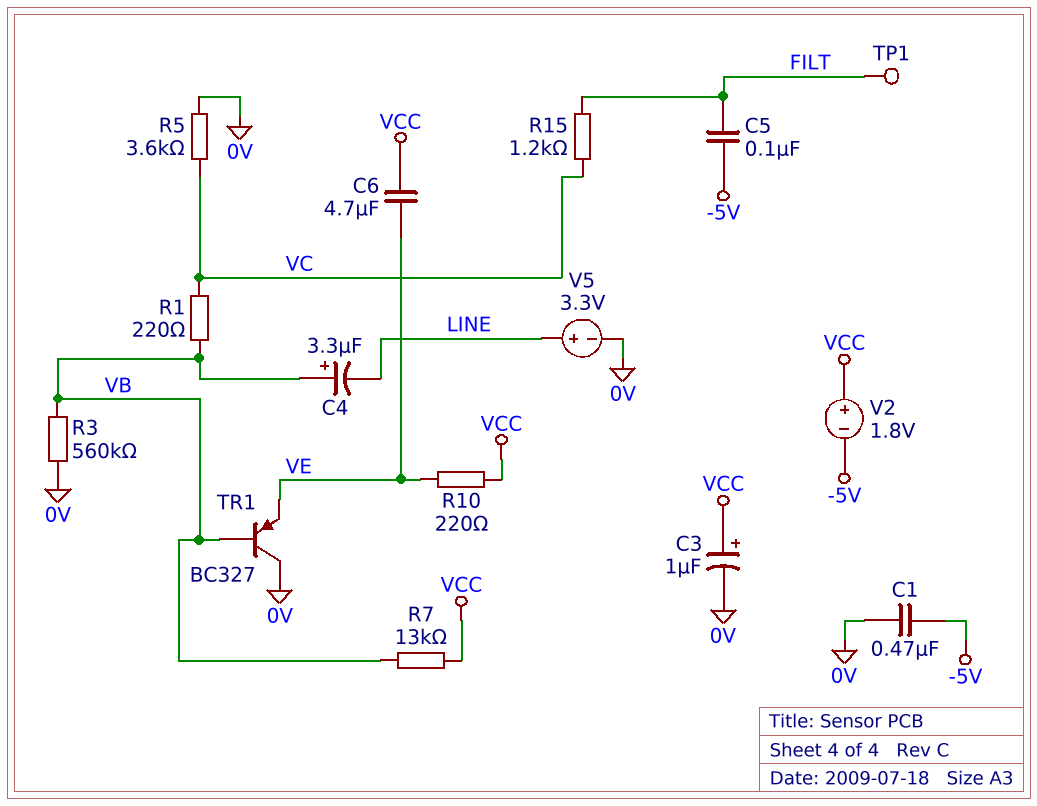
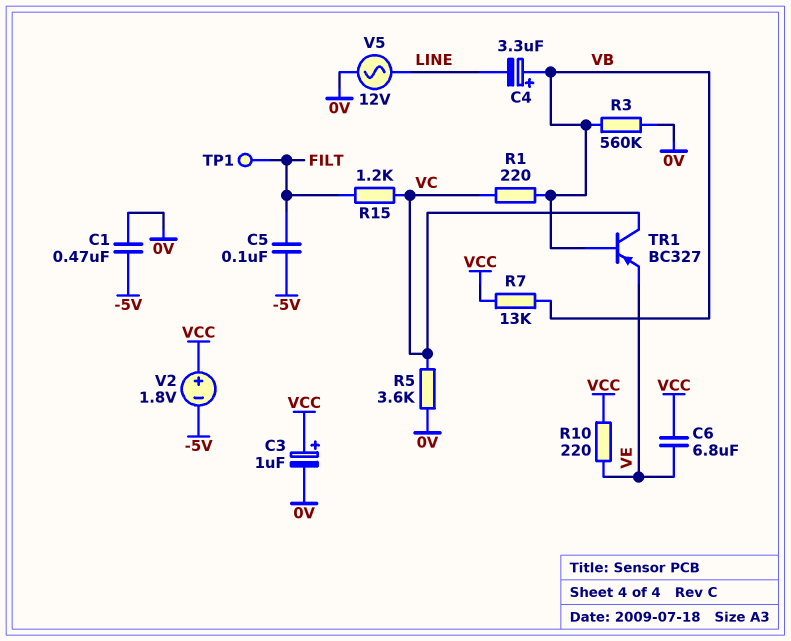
C6: 4.7uF (VCC, VE) -> 6.8uF (VCC, VE)
TR1: PNP BC327 (B VB, C 0V, E VE) -> PNP BC327 (B VB, C VC, E VE)
V5: 3.3V (plus LINE, minus 0V) -> AC 12V (0V, LINE)

